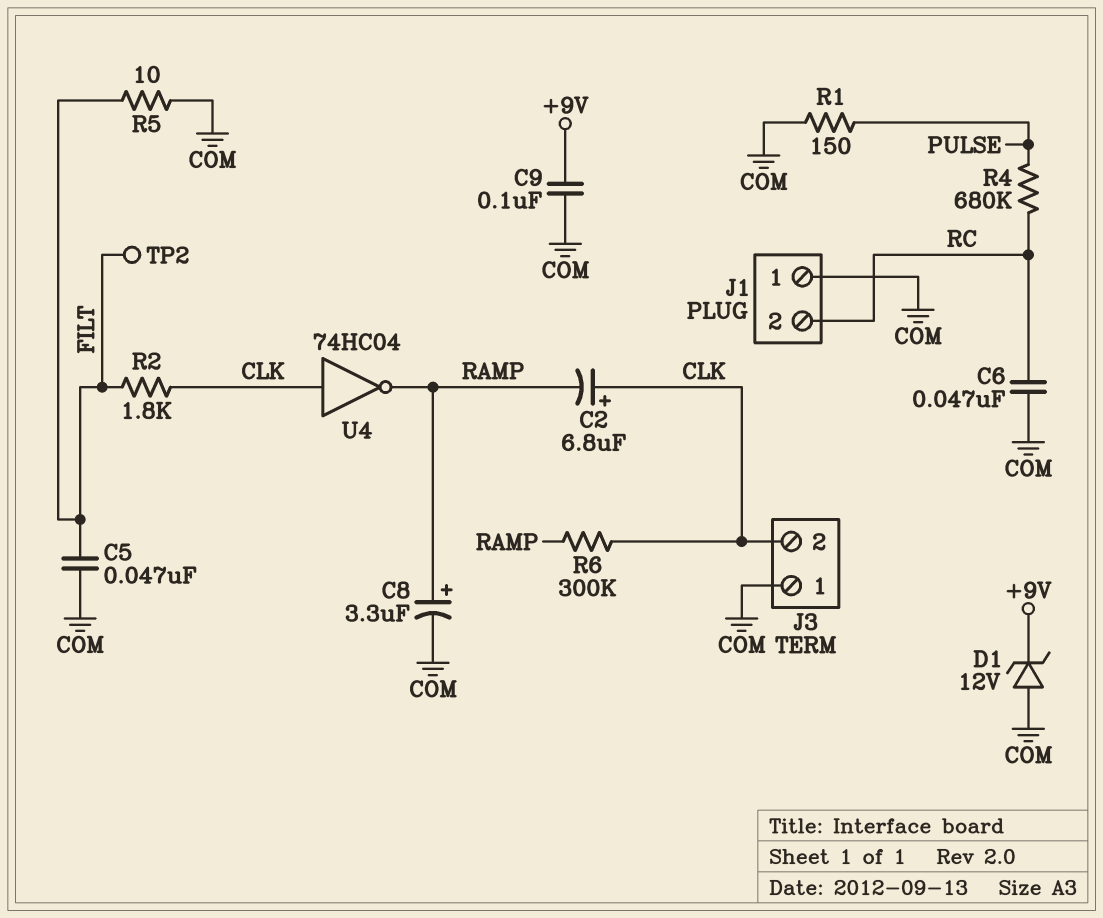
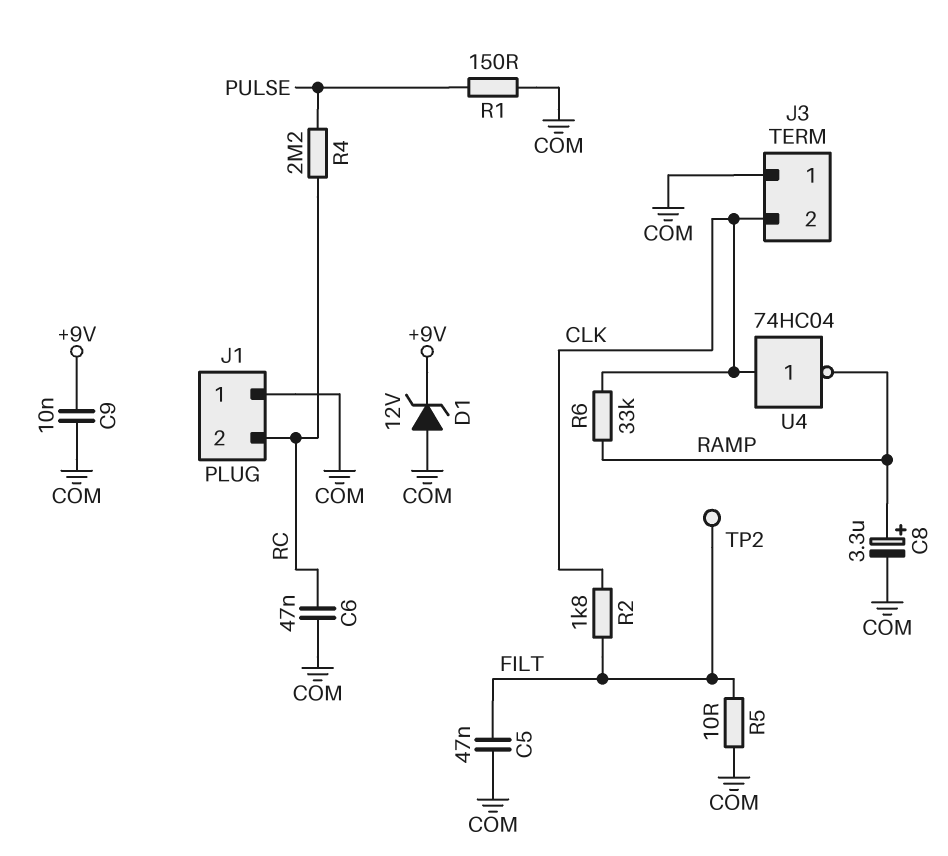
C2: 6.8uF (plus CLK, minus RAMP) -> none
C9: 100nF (+9V, COM) -> 10nF (+9V, COM)
R4: 680k (PULSE, RC) -> 2.2M (PULSE, RC)
R6: 300k (CLK, RAMP) -> 33k (CLK, RAMP)

